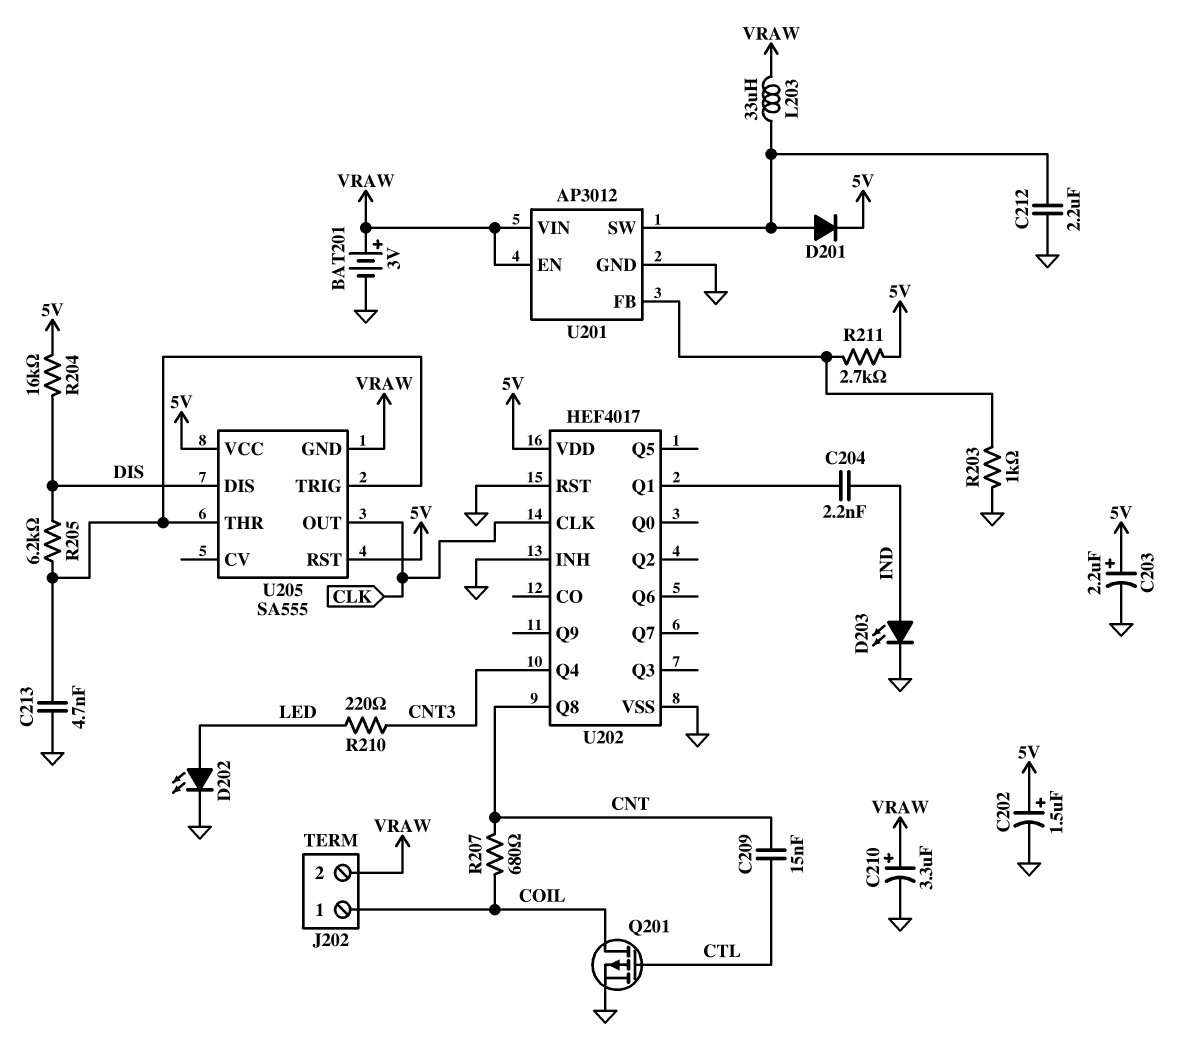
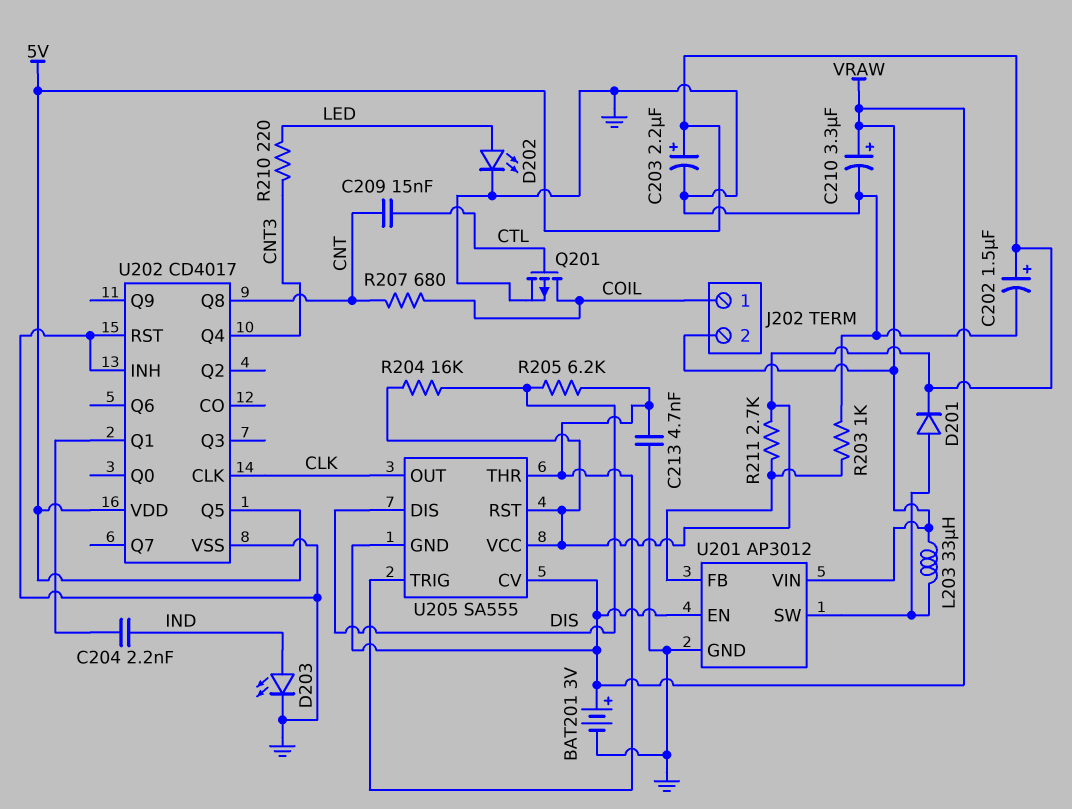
C212: 2.2uF (GND, U201/SW) -> none
U202: HEF4017 -> CD4017
U202 pin Q5: none -> 5V
U205 pin CV: none -> VRAW

